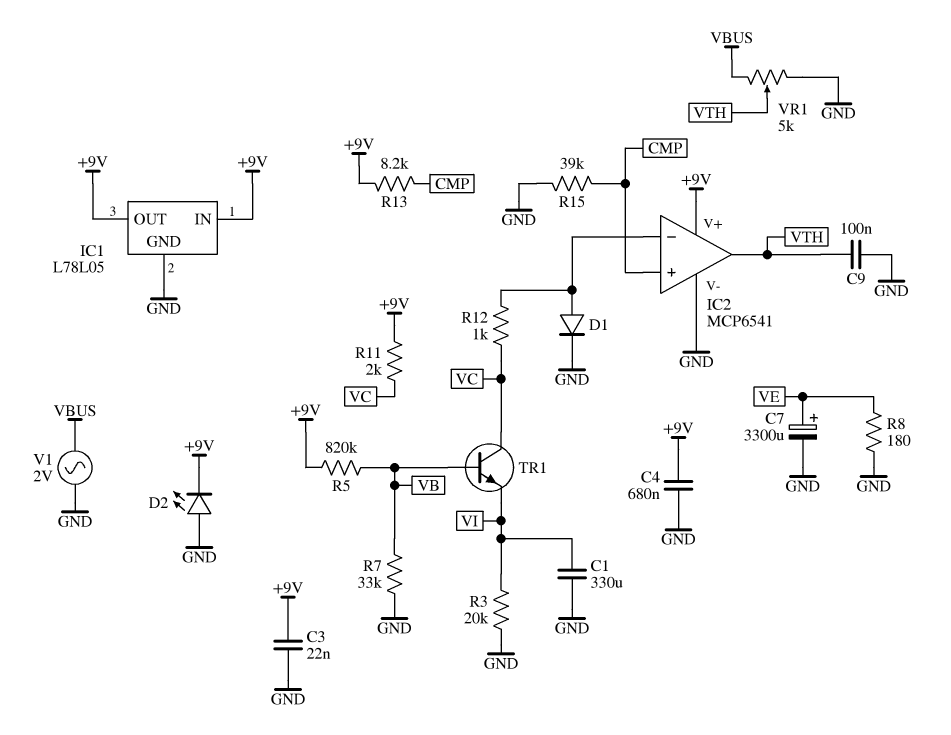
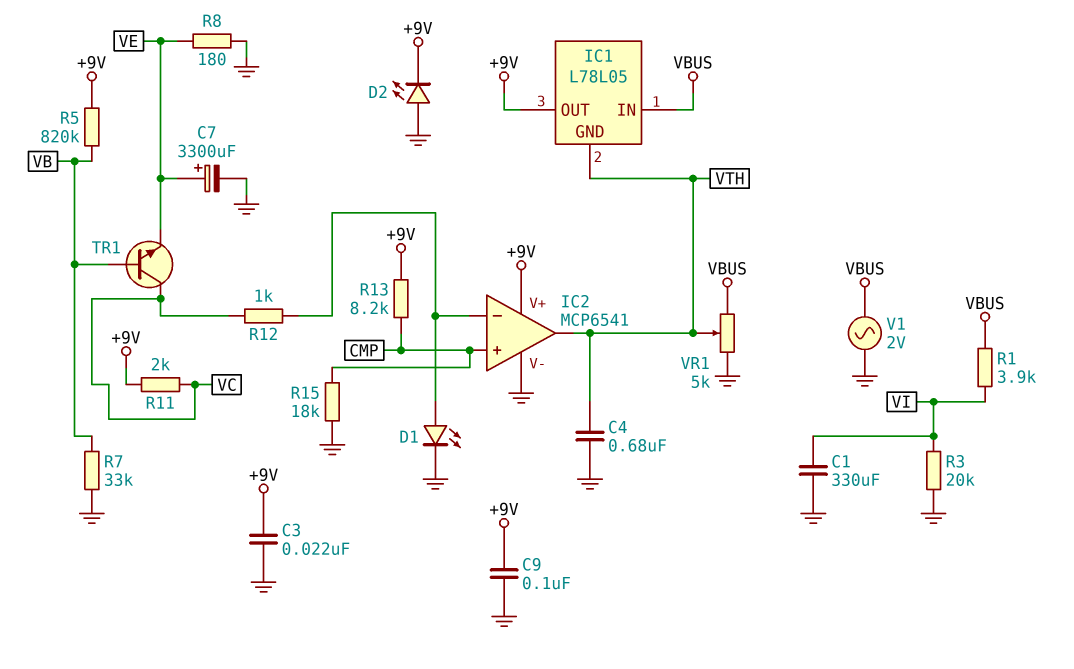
C4: 680nF (+9V, GND) -> 680nF (GND, VTH)
C9: 100nF (GND, VTH) -> 100nF (+9V, GND)
D1: diode (A IC2/in-, K GND) -> LED (A IC2/in-, K GND)
IC1 pin GND: GND -> VTH
IC1 pin IN: +9V -> VBUS
R1: none -> 3.9k (VBUS, VI)
R15: 39k (CMP, GND) -> 18k (CMP, GND)
TR1: NPN (B VB, C VC, E VI) -> NPN (B VB, C VC, E VE)

